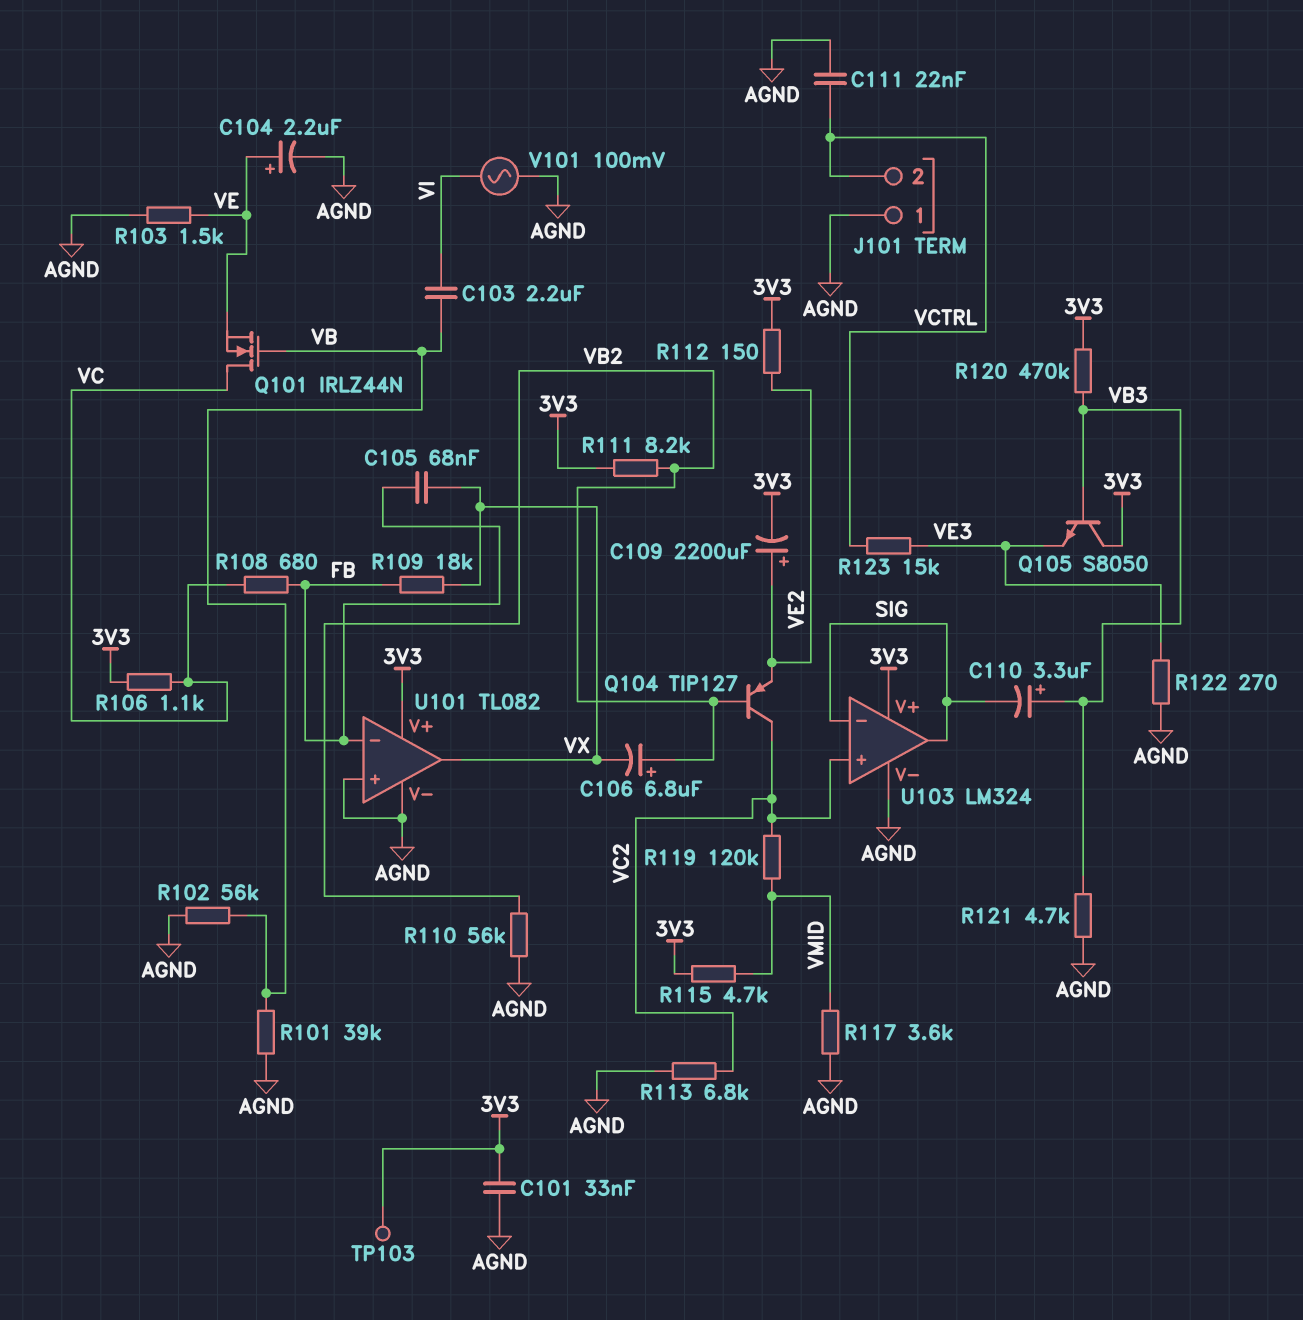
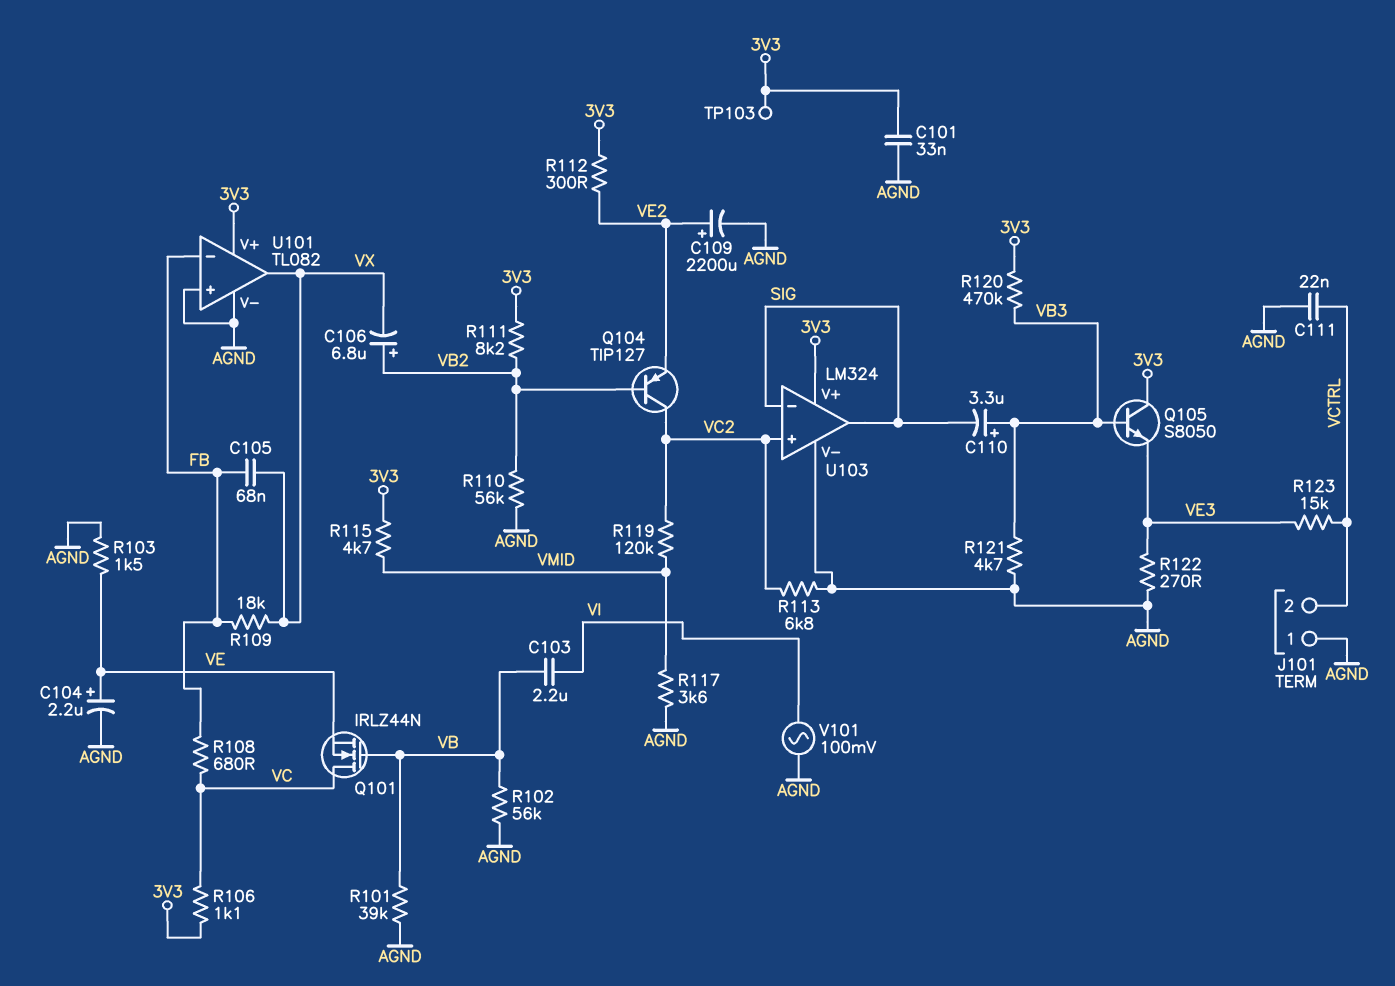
C109: 2200uF (plus VE2, minus 3V3) -> 2200uF (plus VE2, minus AGND)
R112: 150 (3V3, VE2) -> 300 (3V3, VE2)

